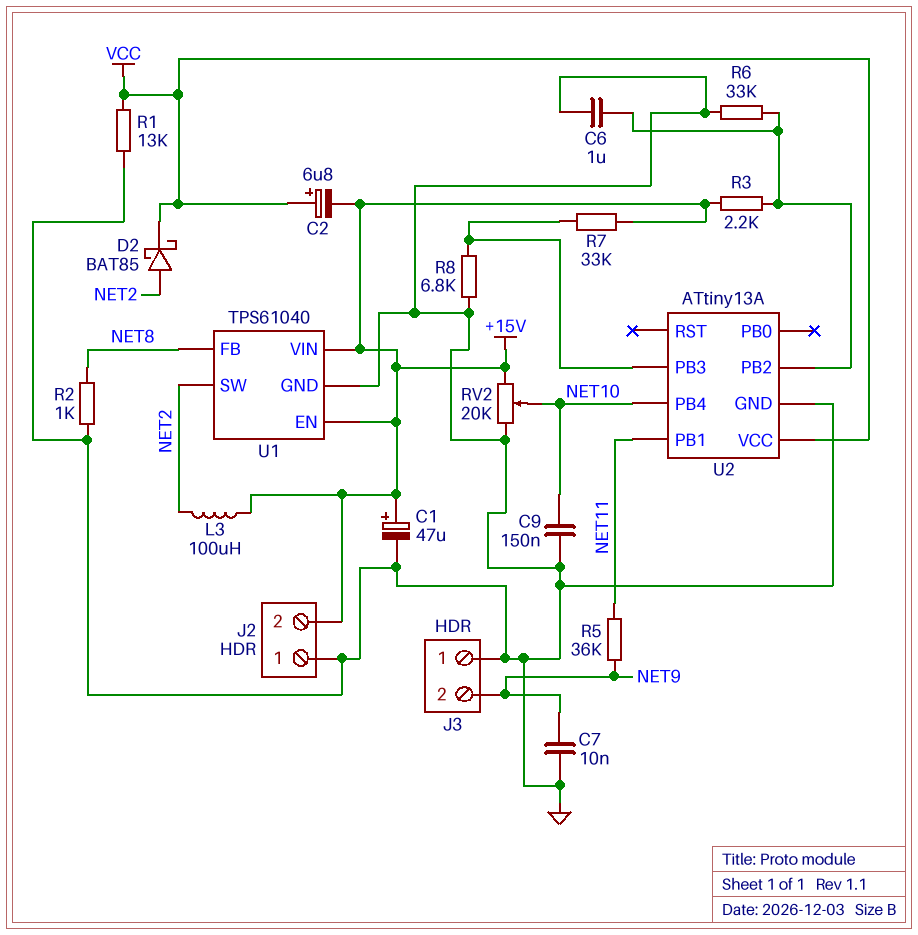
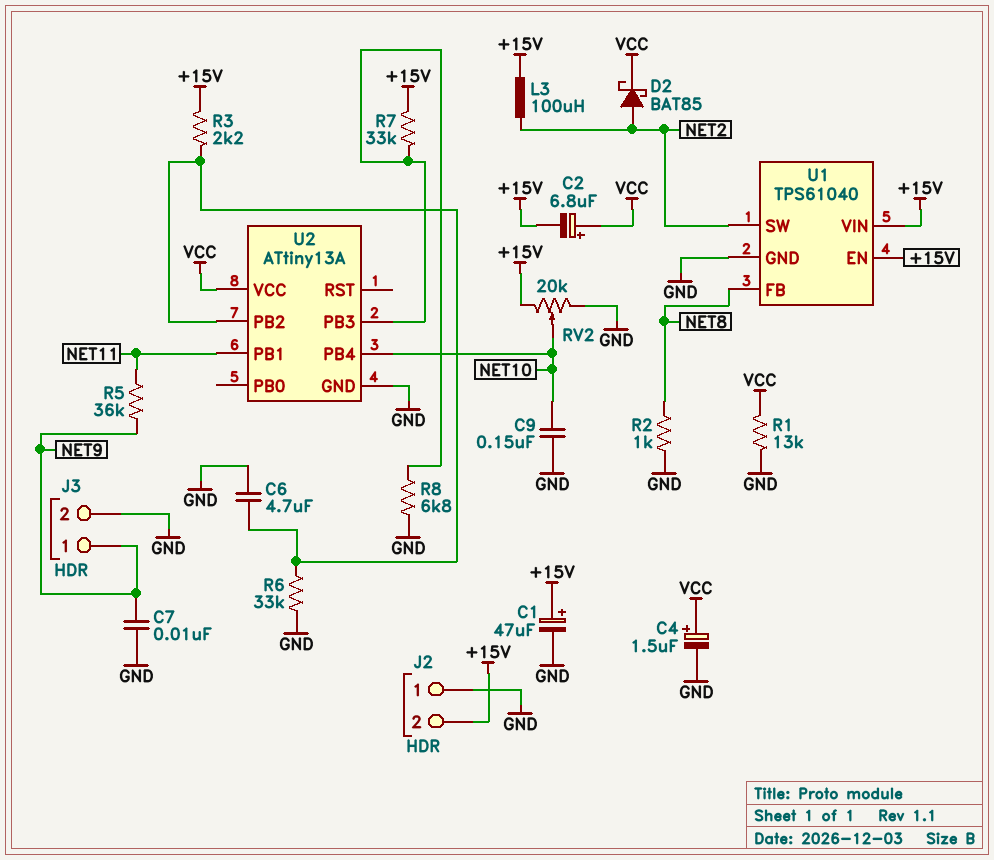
C4: none -> 1.5uF (plus VCC, minus GND)
C6: 1uF (GND, U2/PB2) -> 4.7uF (GND, U2/PB2)
J3 pin 1: GND -> NET9
J3 pin 2: NET9 -> GND

